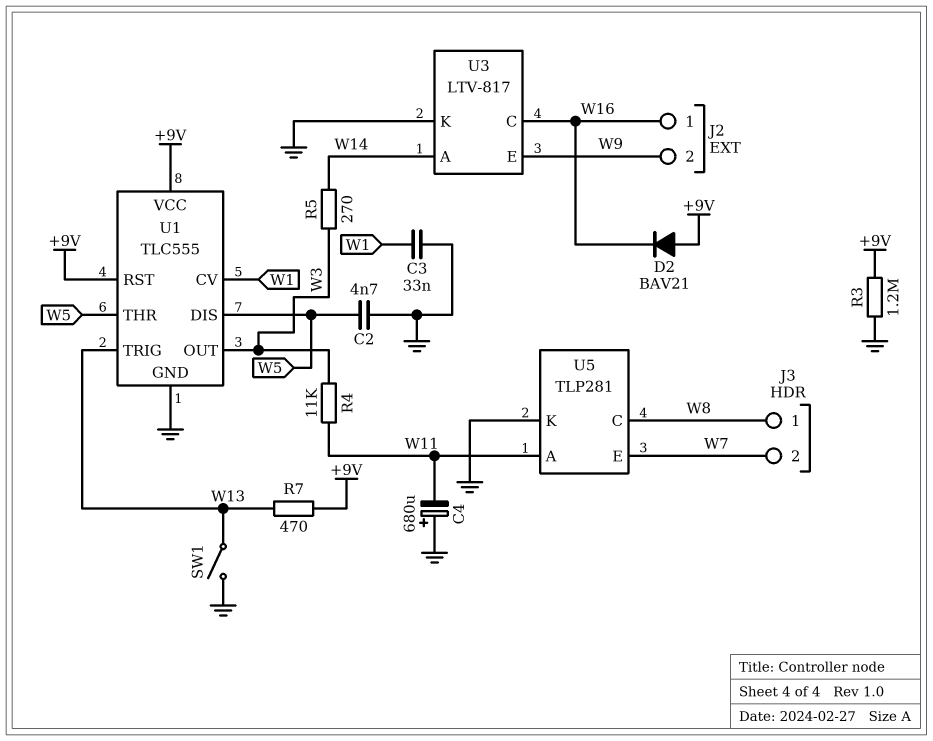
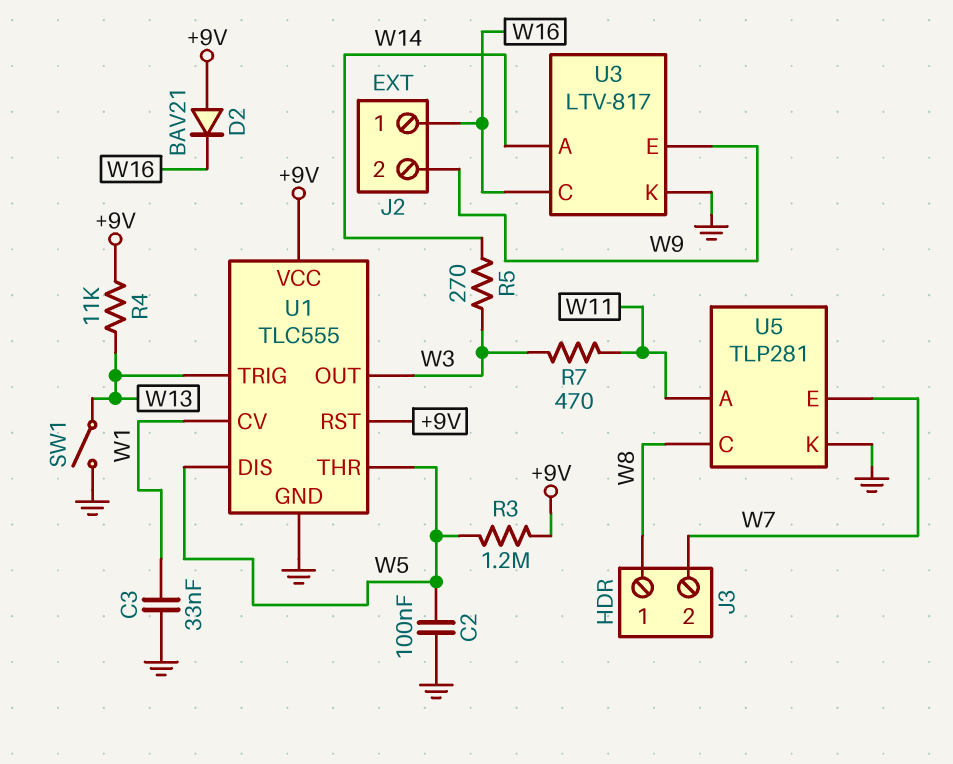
C2: 4.7nF (GND, W5) -> 100nF (GND, W5)
C4: 680uF (plus GND, minus W11) -> none
R3: 1.2M (+9V, GND) -> 1.2M (+9V, W5)
R4: 11k (W3, W11) -> 11k (+9V, W13)
R7: 470 (+9V, W13) -> 470 (W3, W11)

